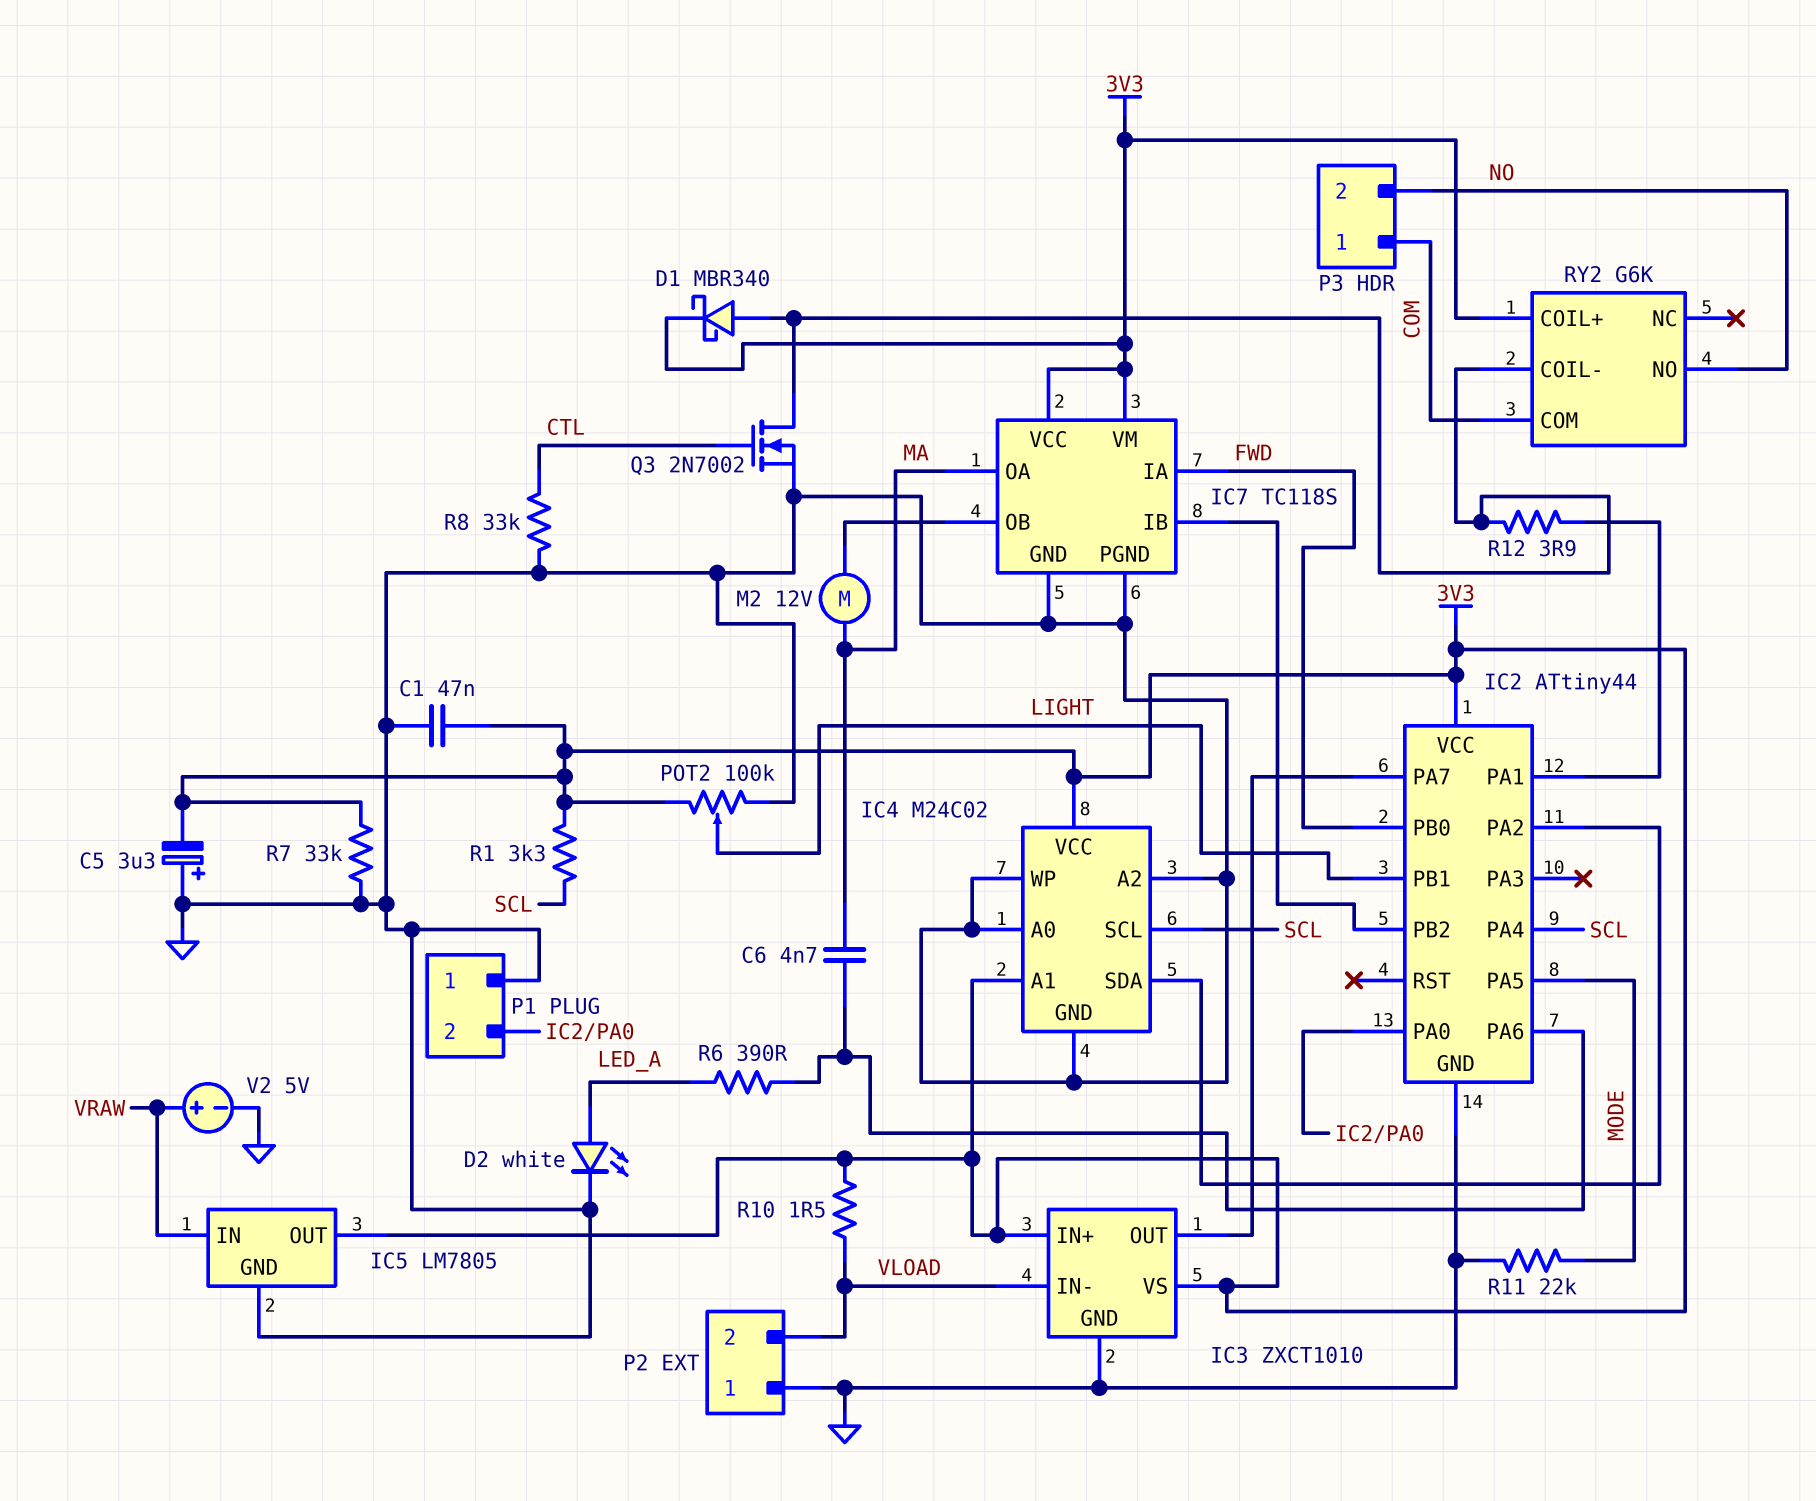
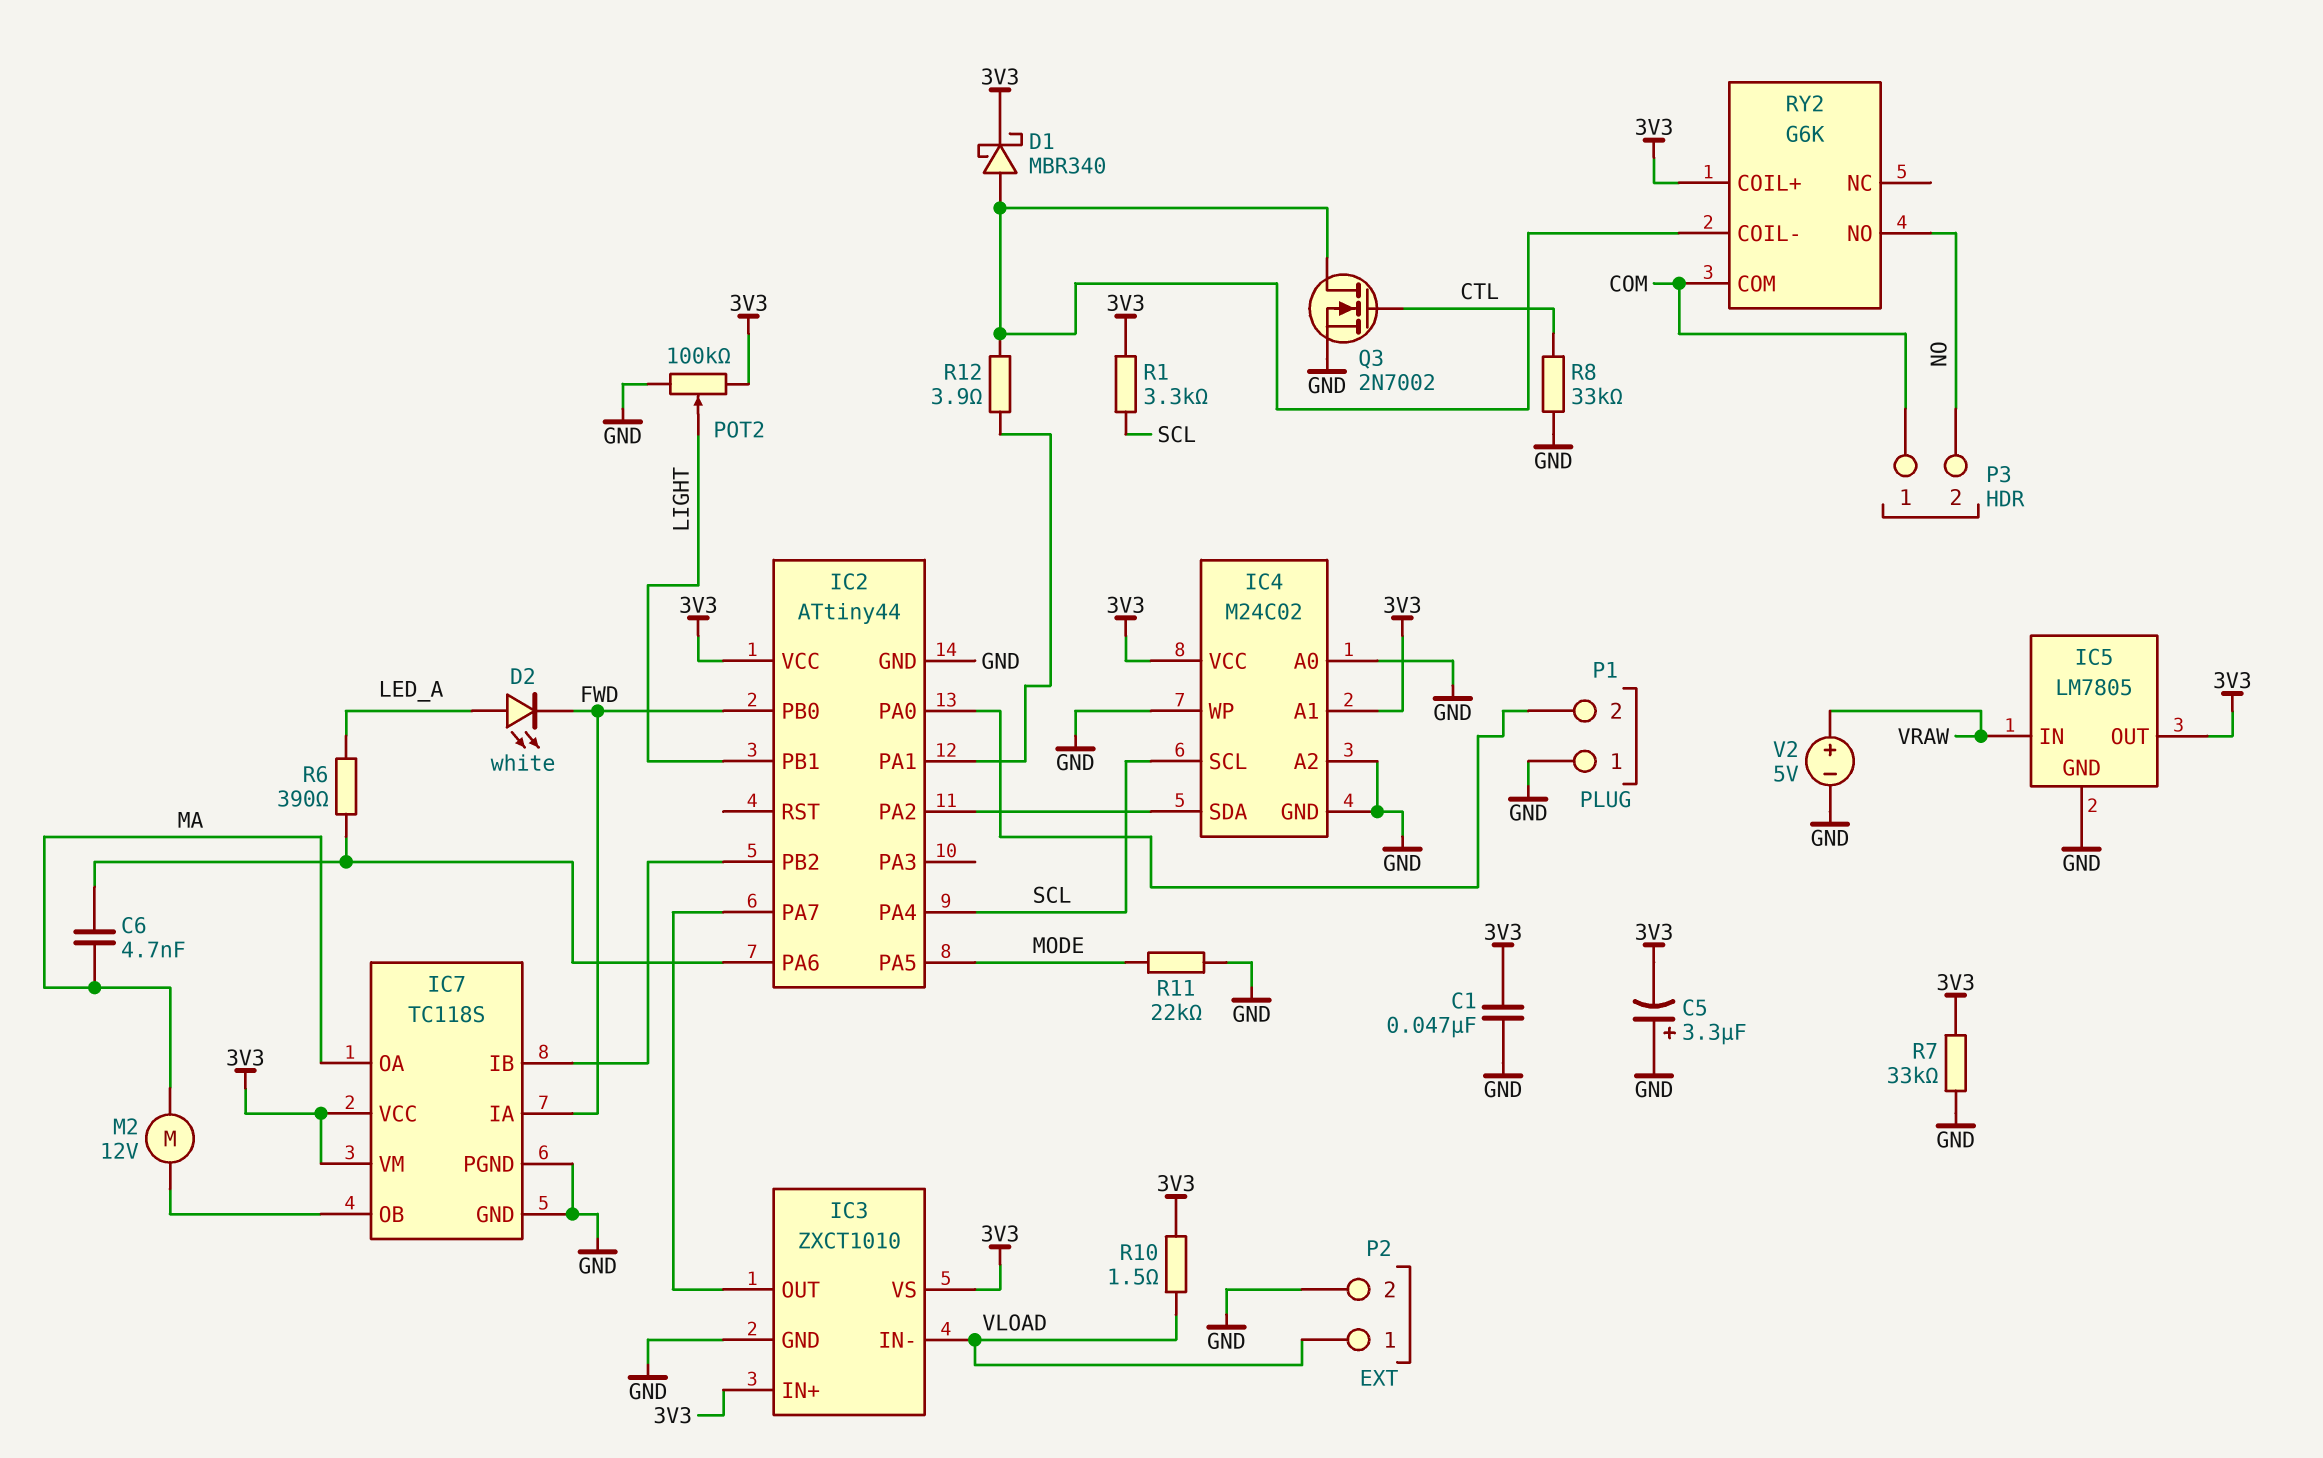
D2: LED white (A LED_A, K GND) -> LED white (A LED_A, K FWD)
P2 pin 1: GND -> VLOAD
P2 pin 2: VLOAD -> GND

